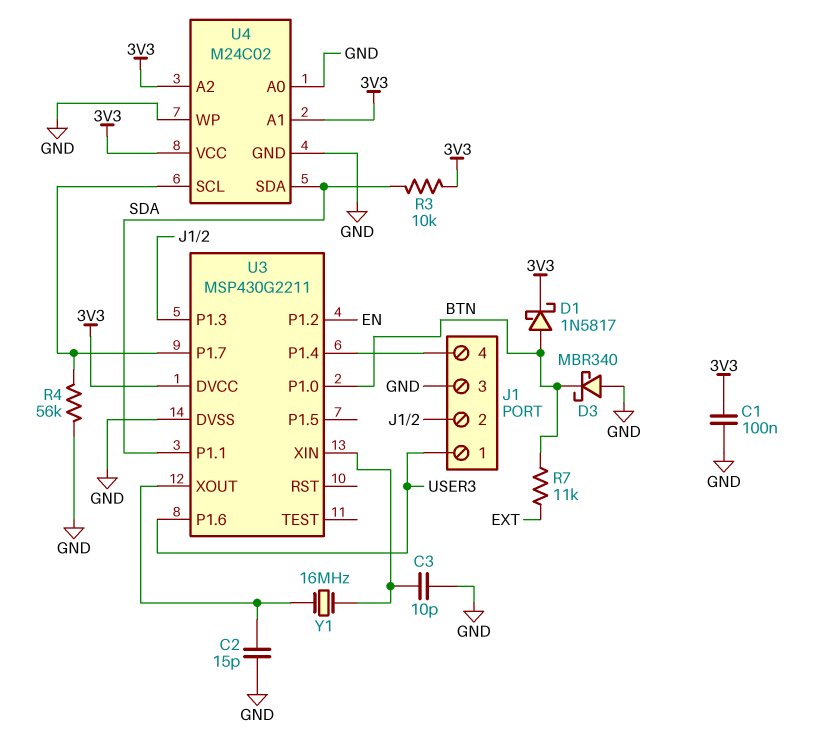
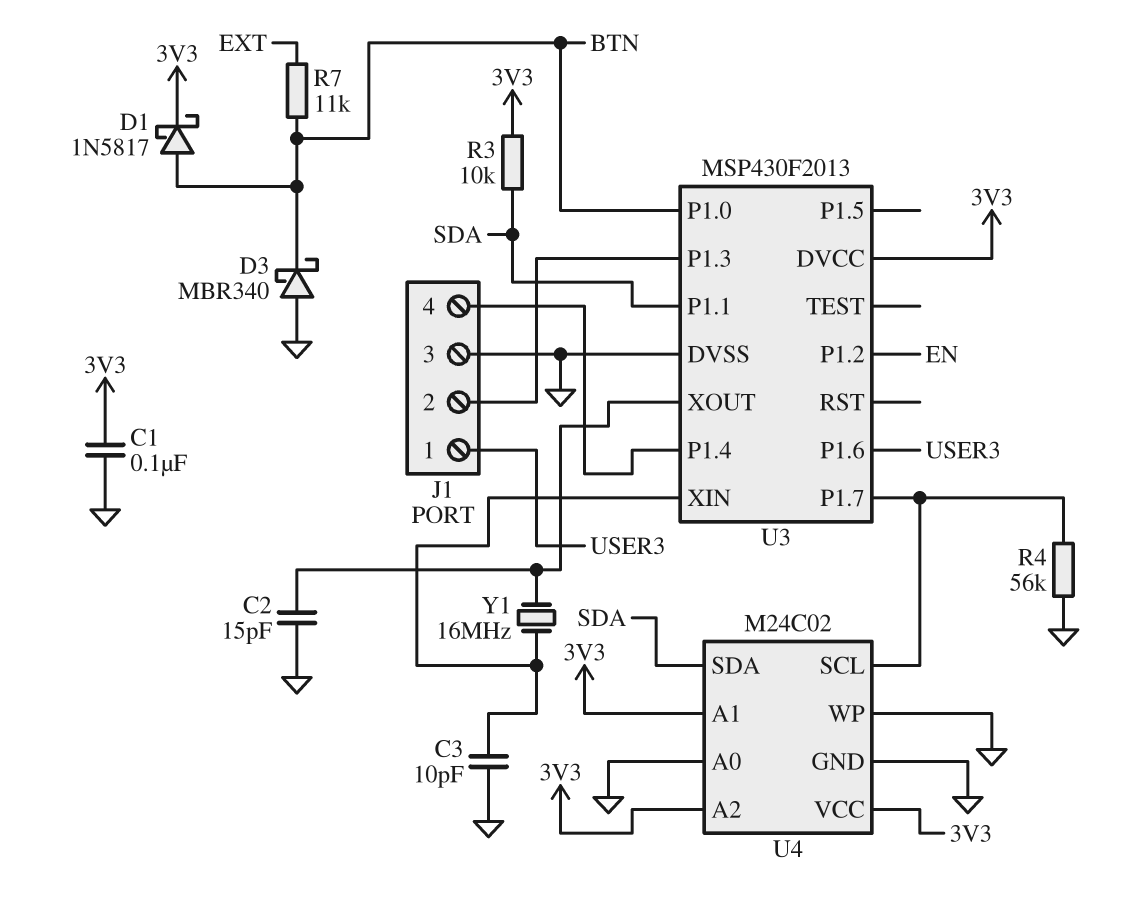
U3: MSP430G2211 -> MSP430F2013

